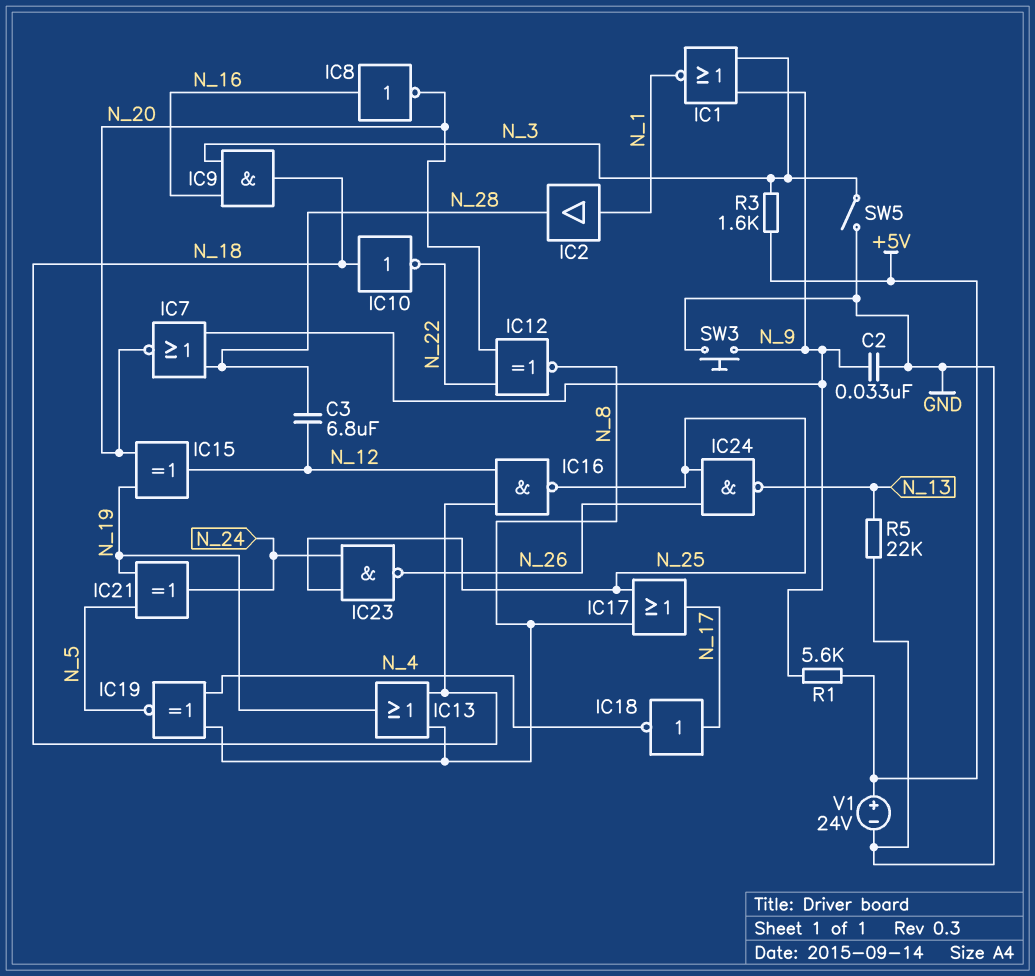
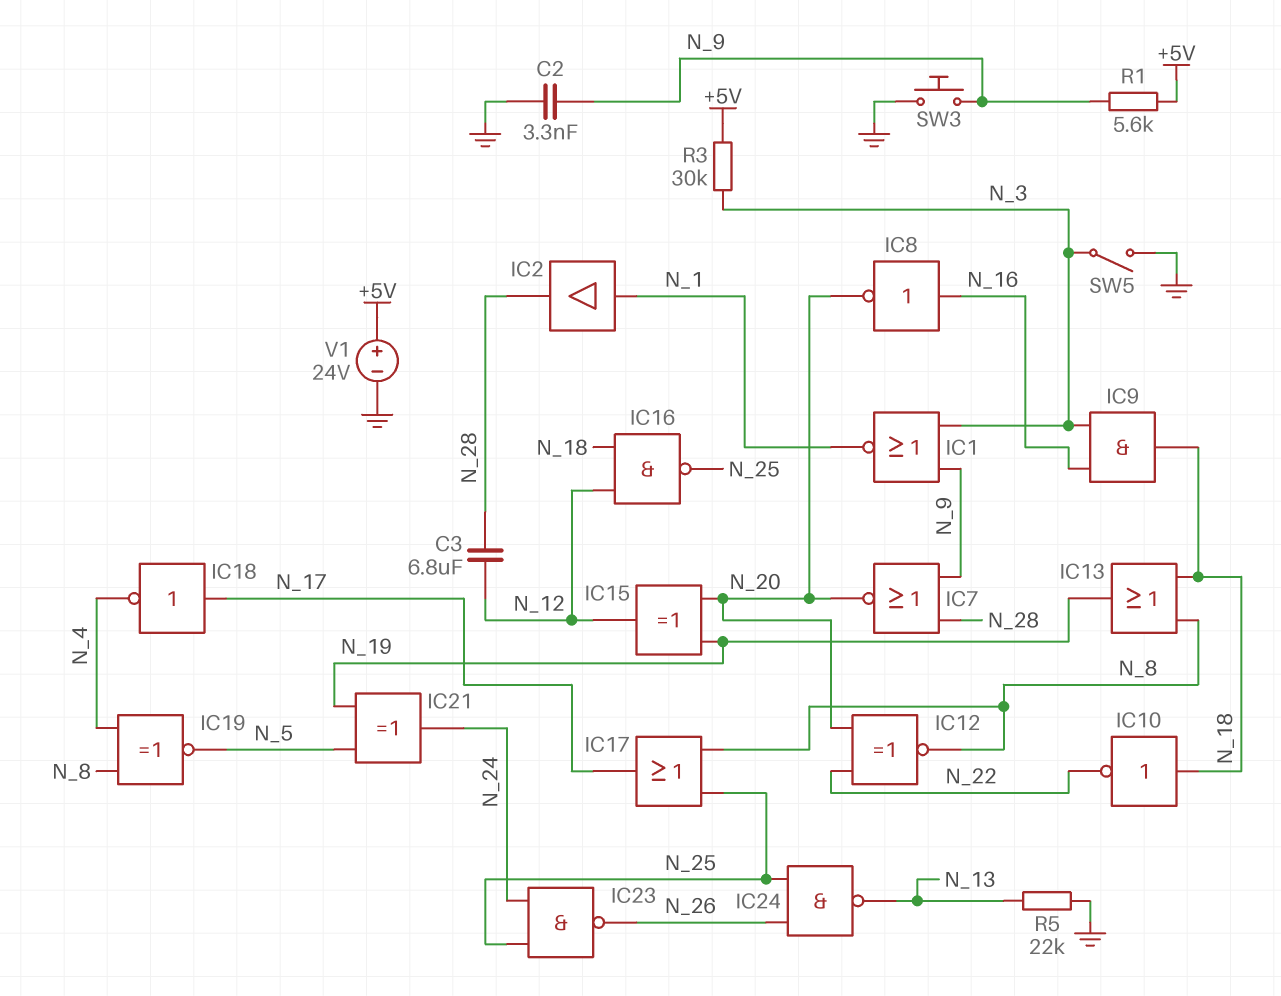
C2: 33nF (GND, N_9) -> 3.3nF (GND, N_9)
R3: 1.6k (+5V, N_3) -> 30k (+5V, N_3)

